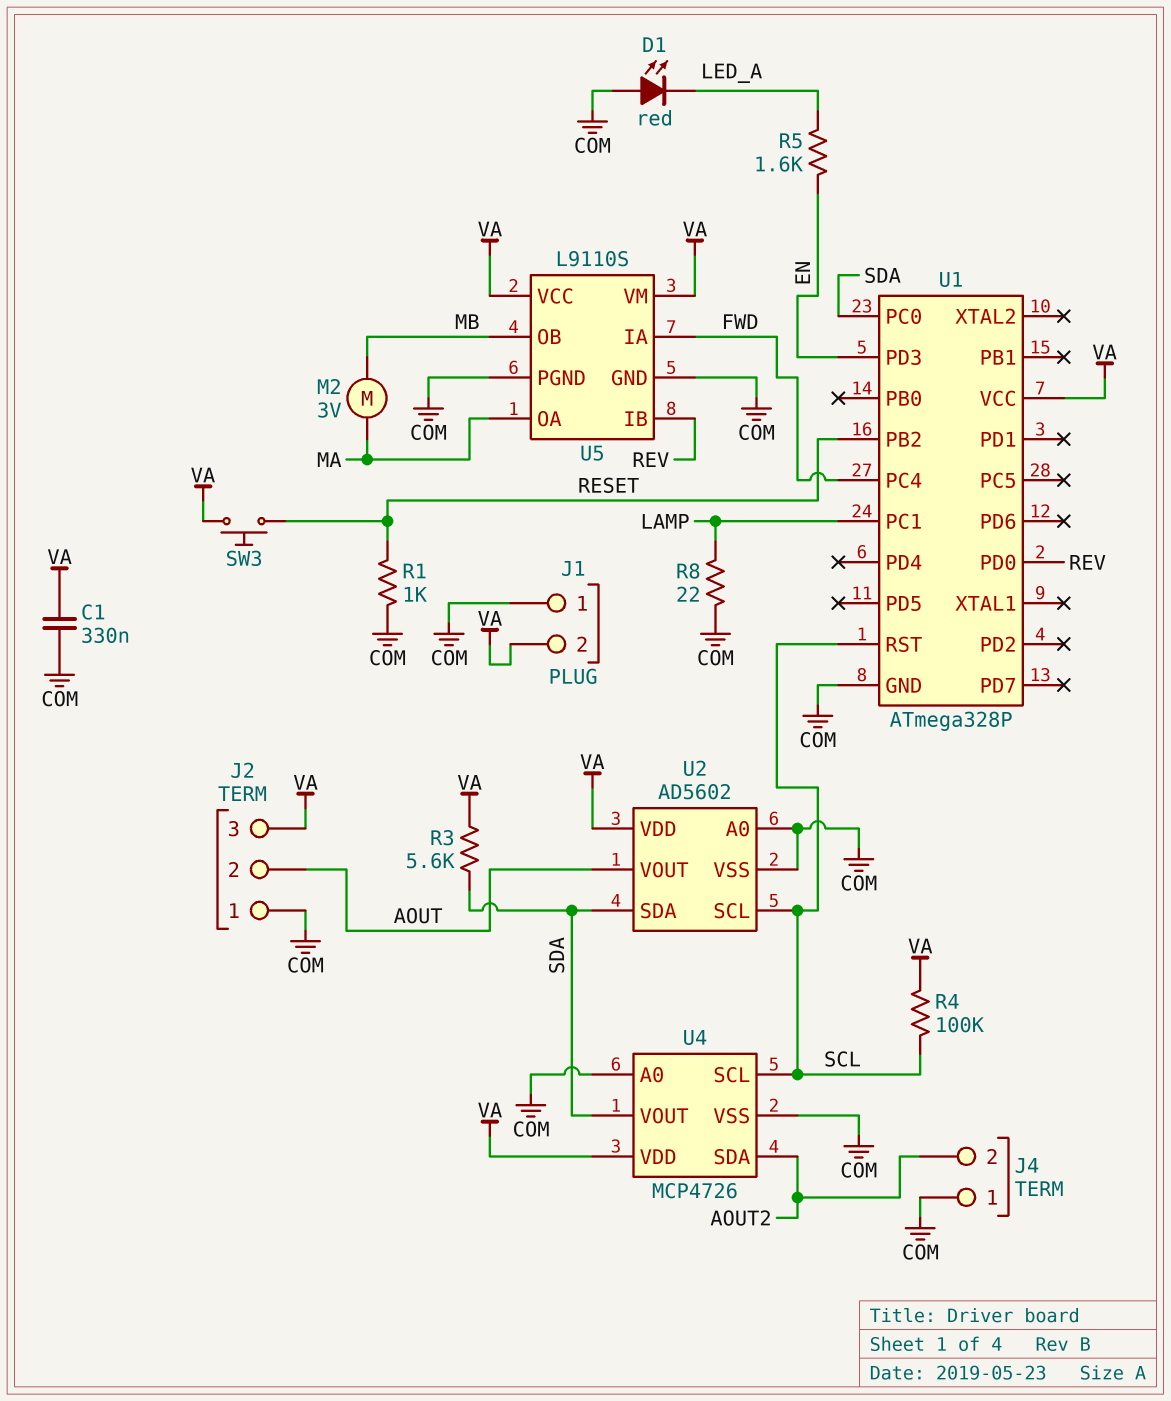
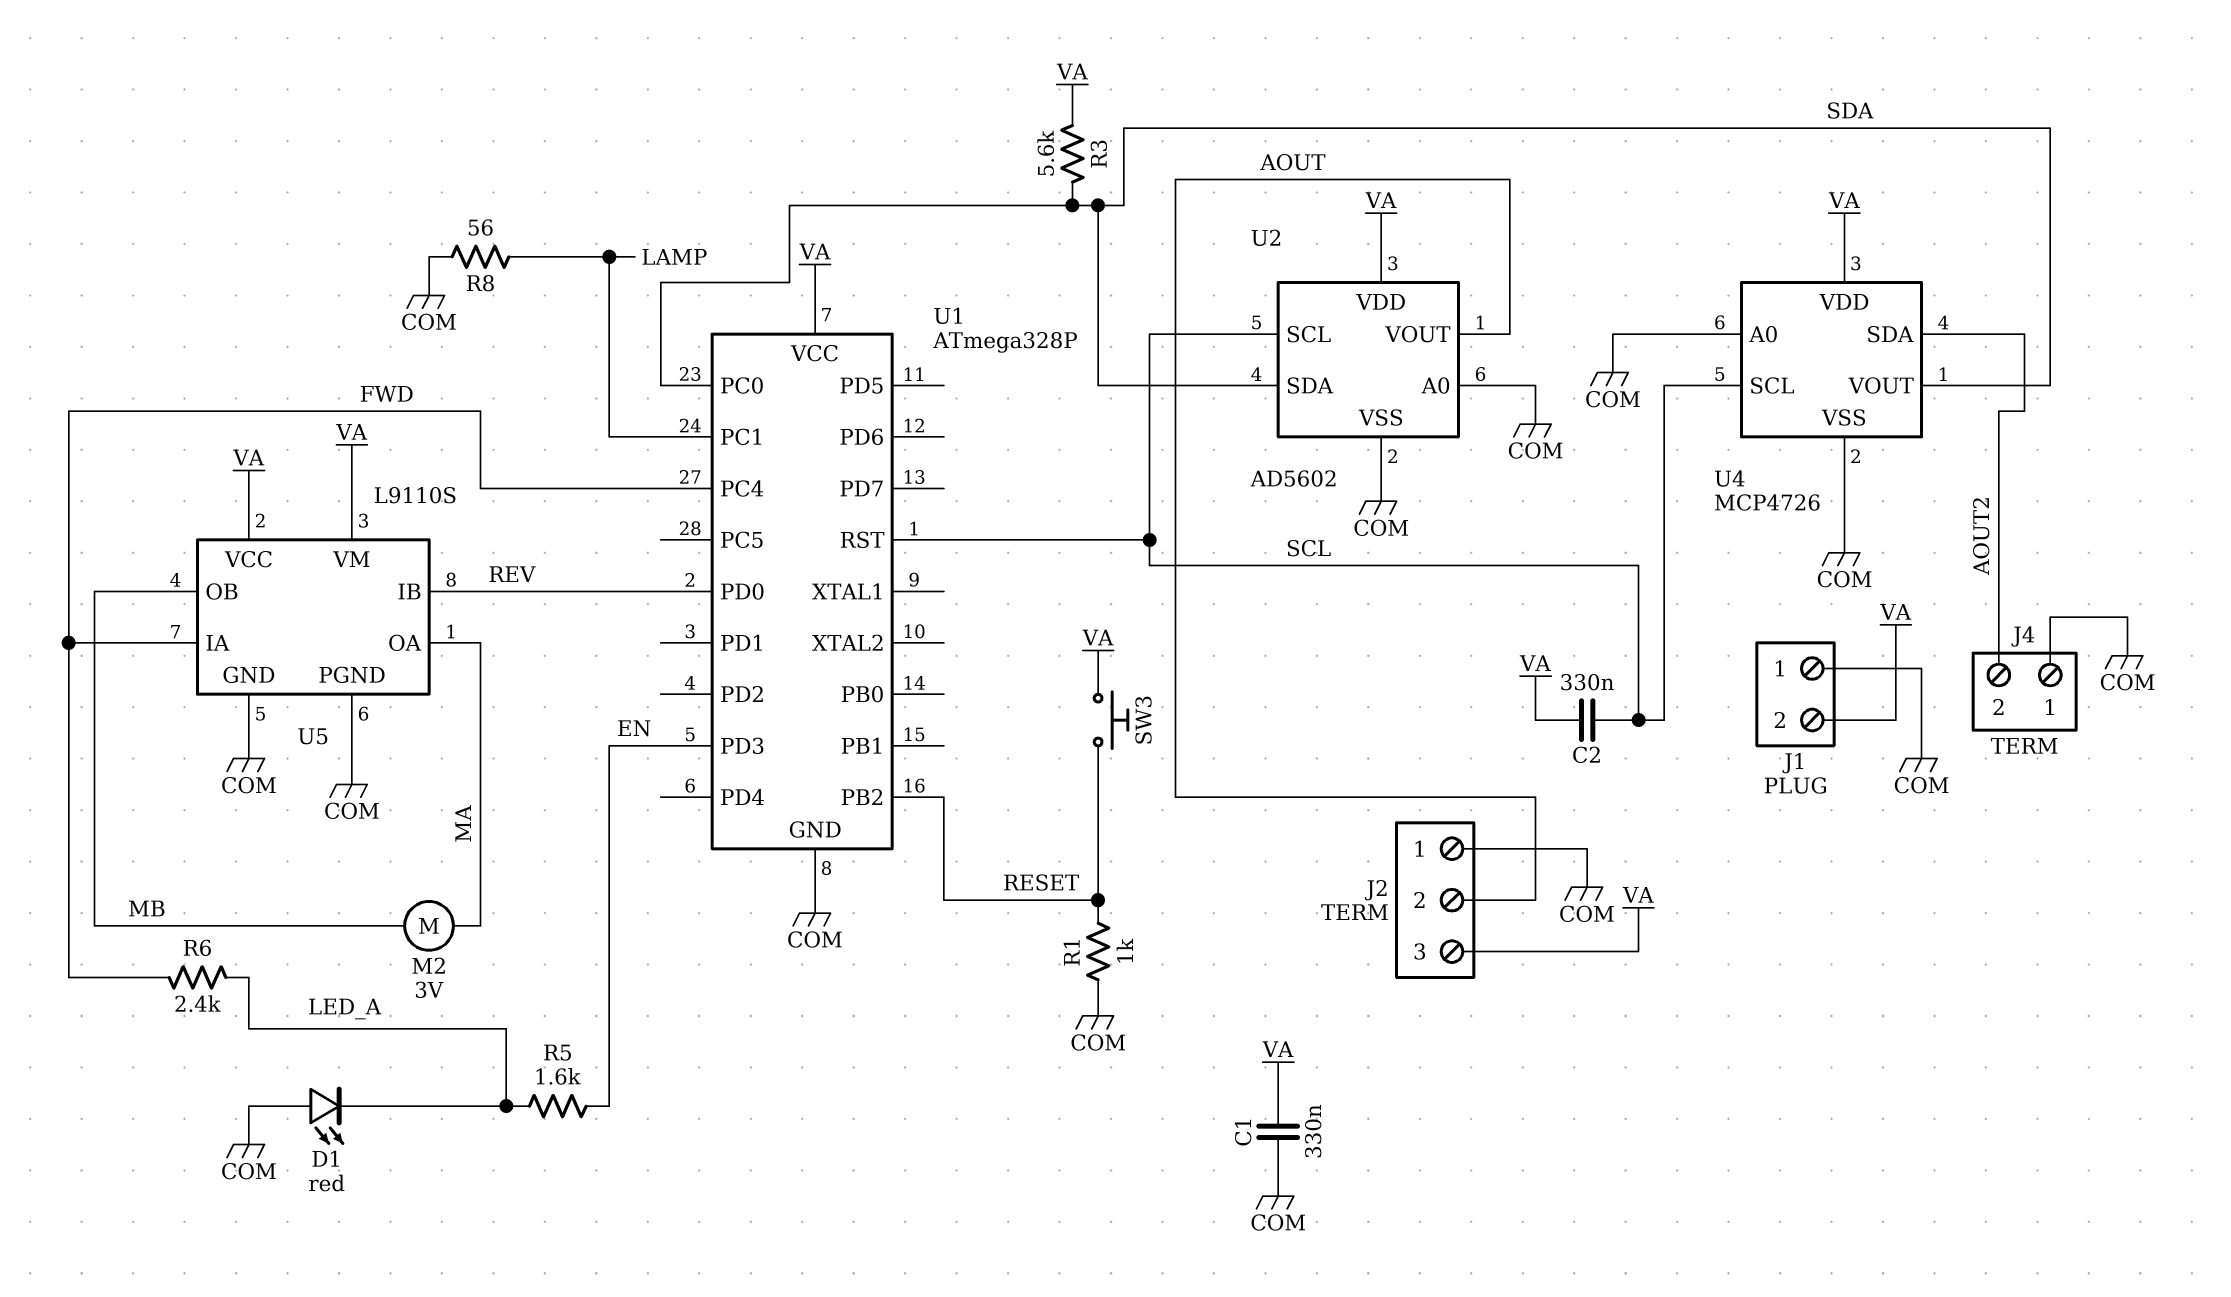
C2: none -> 330nF (SCL, VA)
R4: 100k (SCL, VA) -> none
R6: none -> 2.4k (FWD, LED_A)
R8: 22 (COM, LAMP) -> 56 (COM, LAMP)

